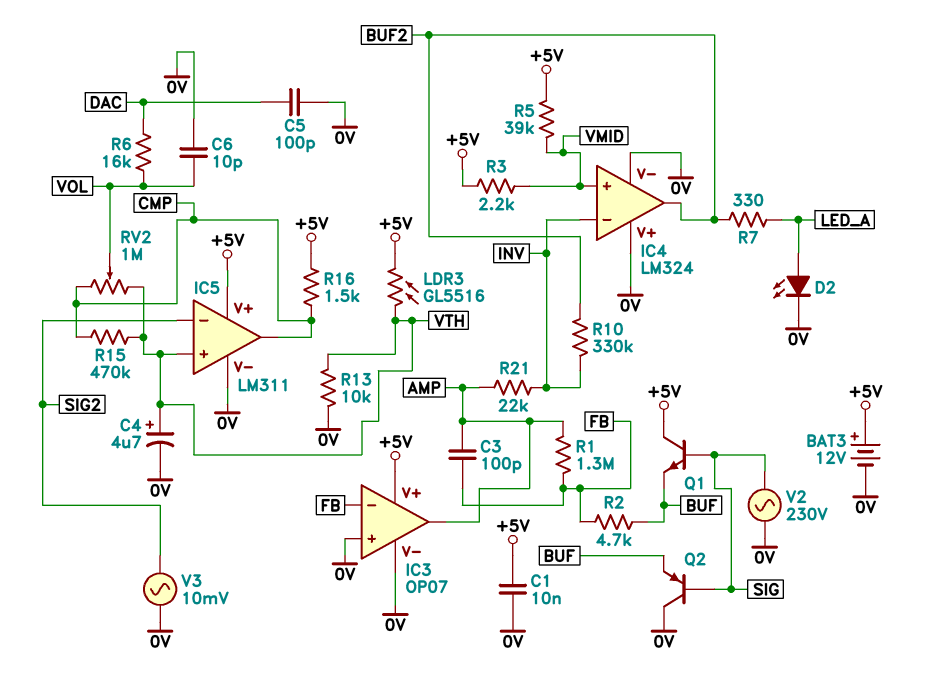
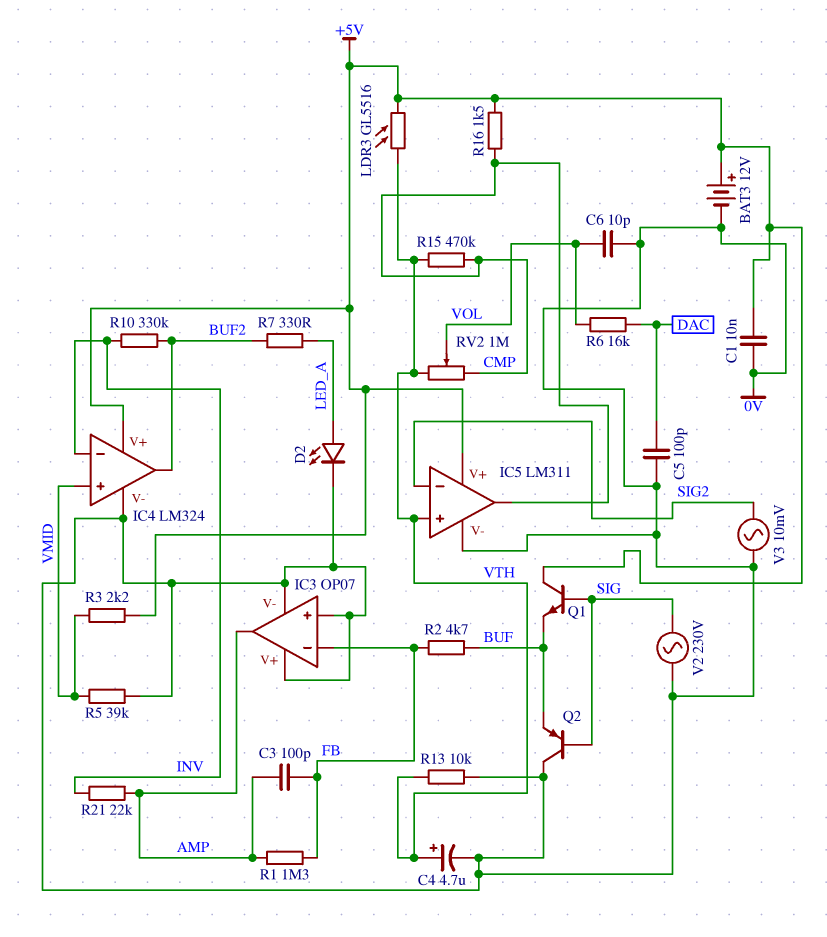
IC3 pin V+: +5V -> 0V
IC4 pin V+: 0V -> +5V
R5: 39k (+5V, VMID) -> 39k (0V, VMID)

